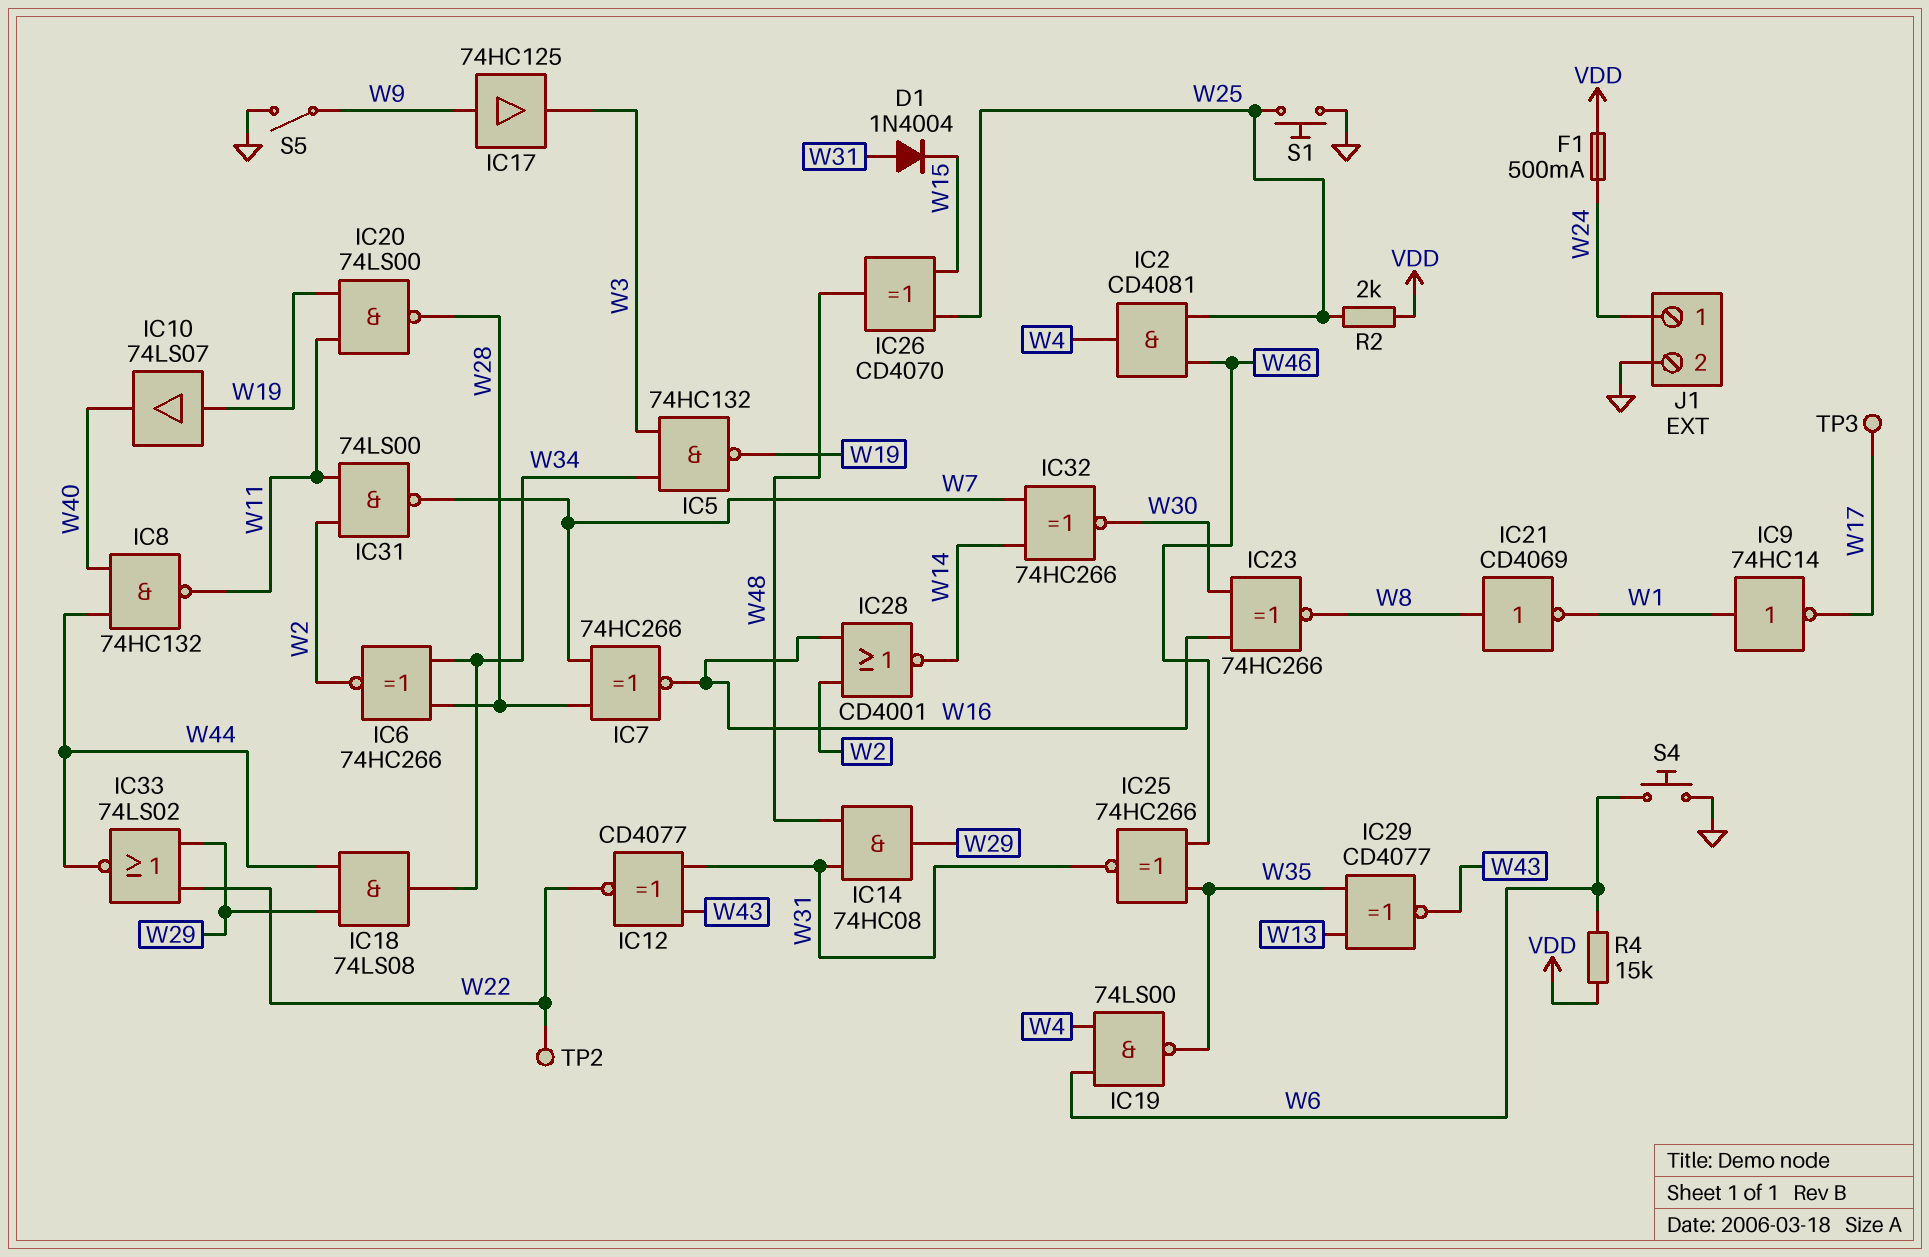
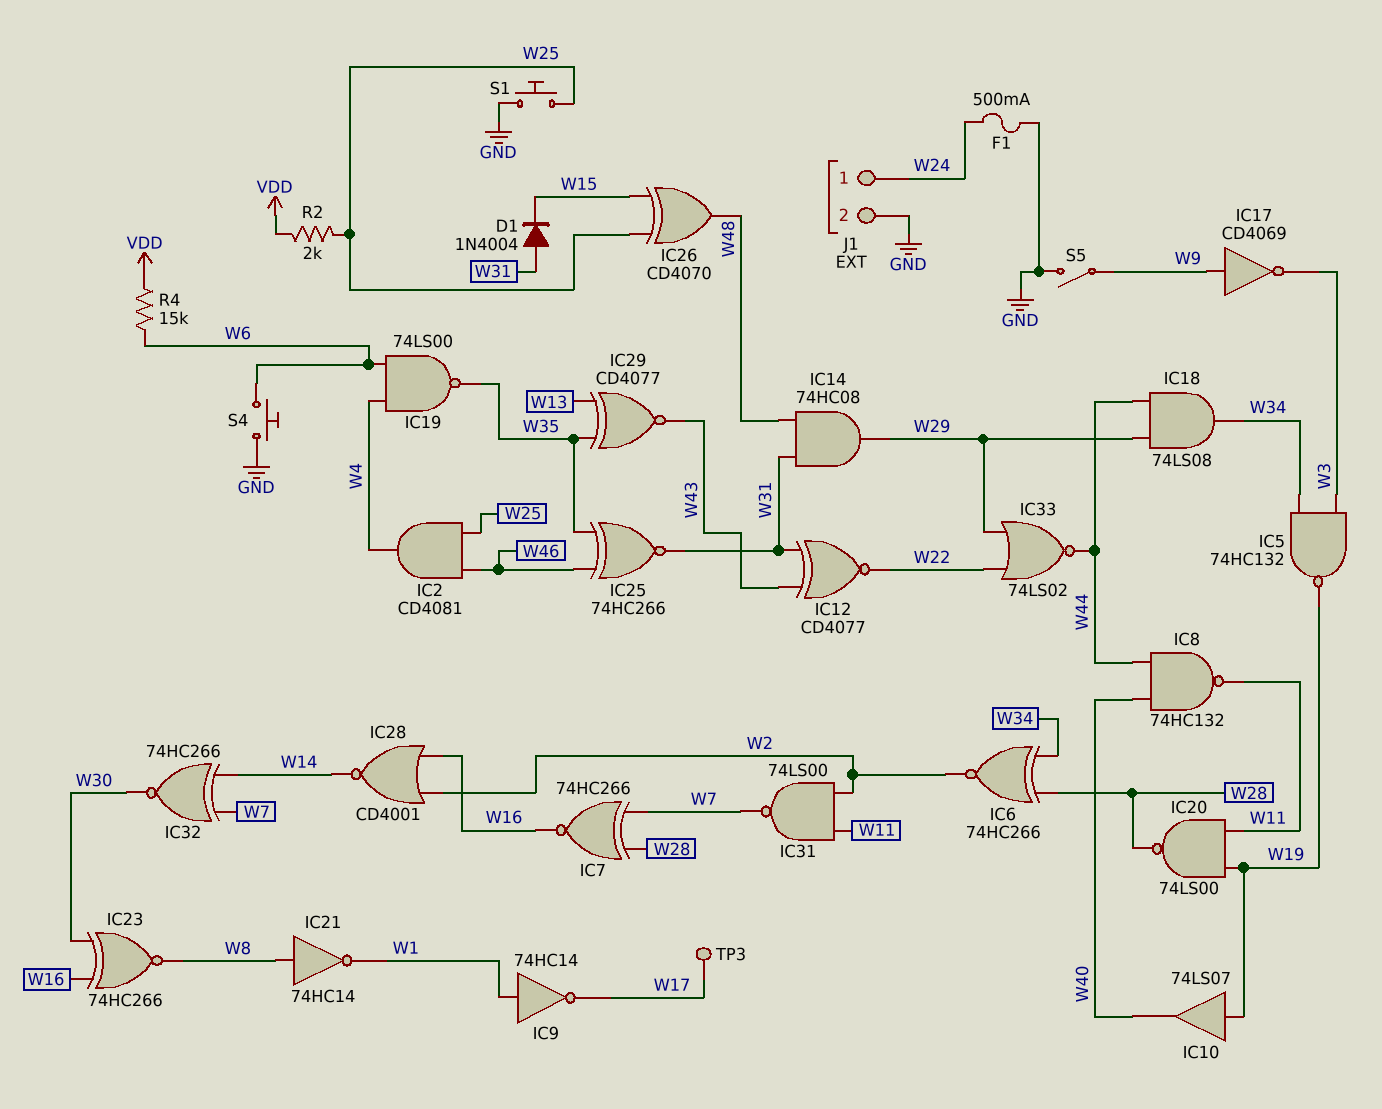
F1: 500mA (VDD, W24) -> 500mA (GND, W24)
IC17: buffer 74HC125 (in W9, out W3) -> NOT CD4069 (in W9, out W3)
IC21: NOT CD4069 (in W8, out W1) -> NOT 74HC14 (in W8, out W1)
TP2: test point (W22) -> none

